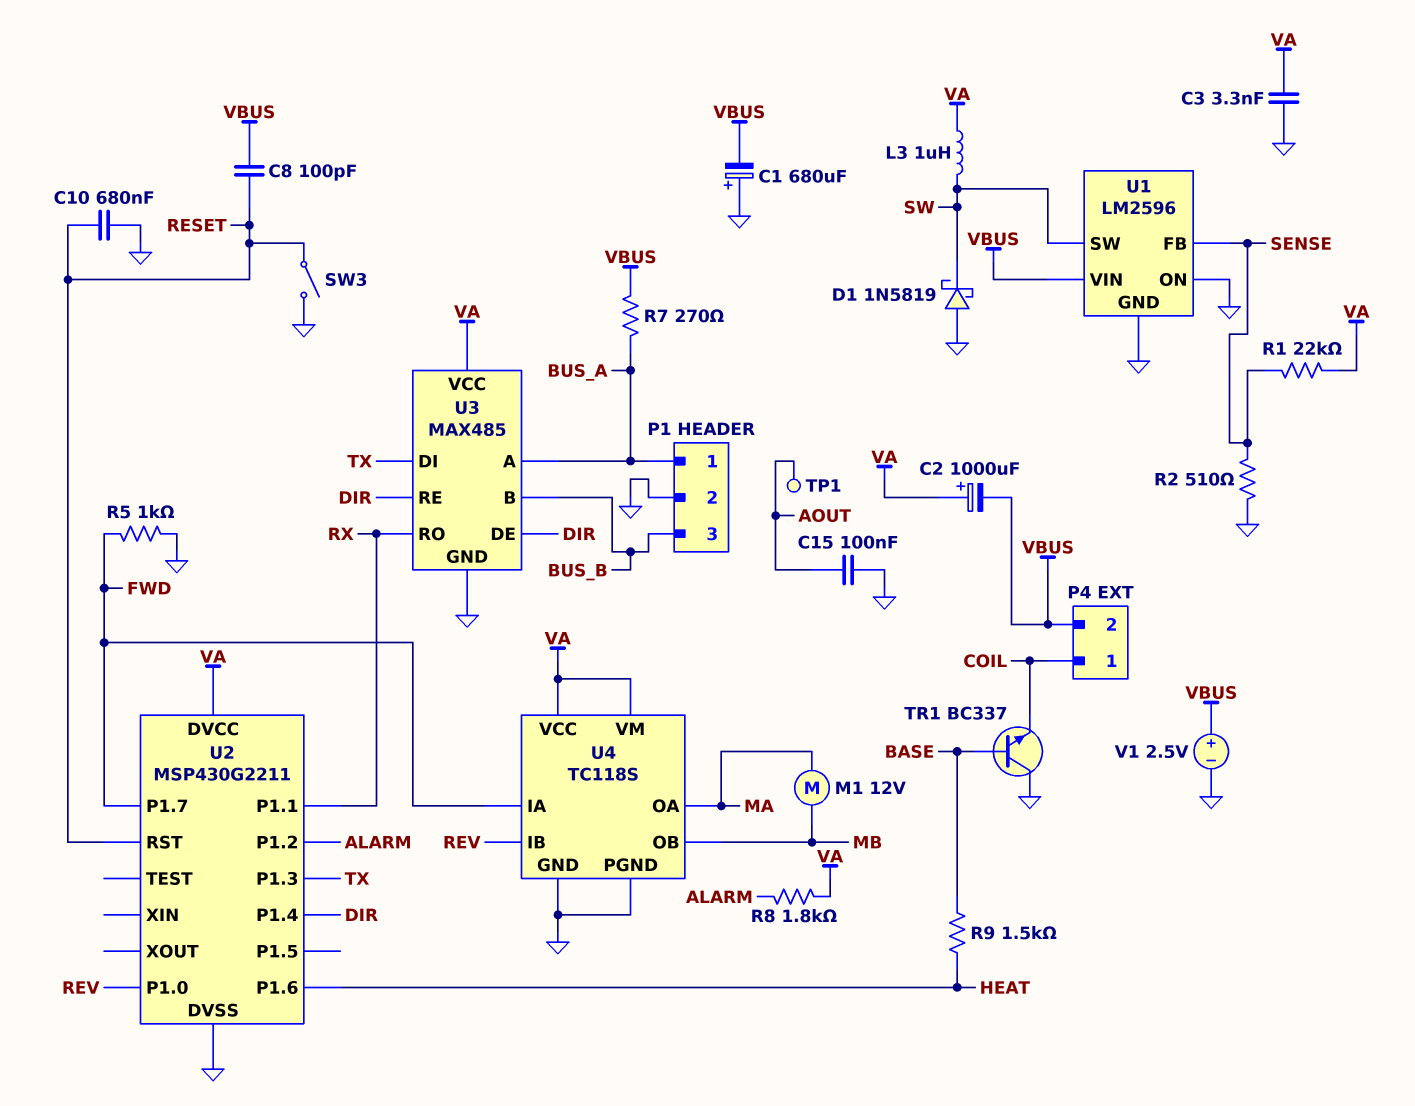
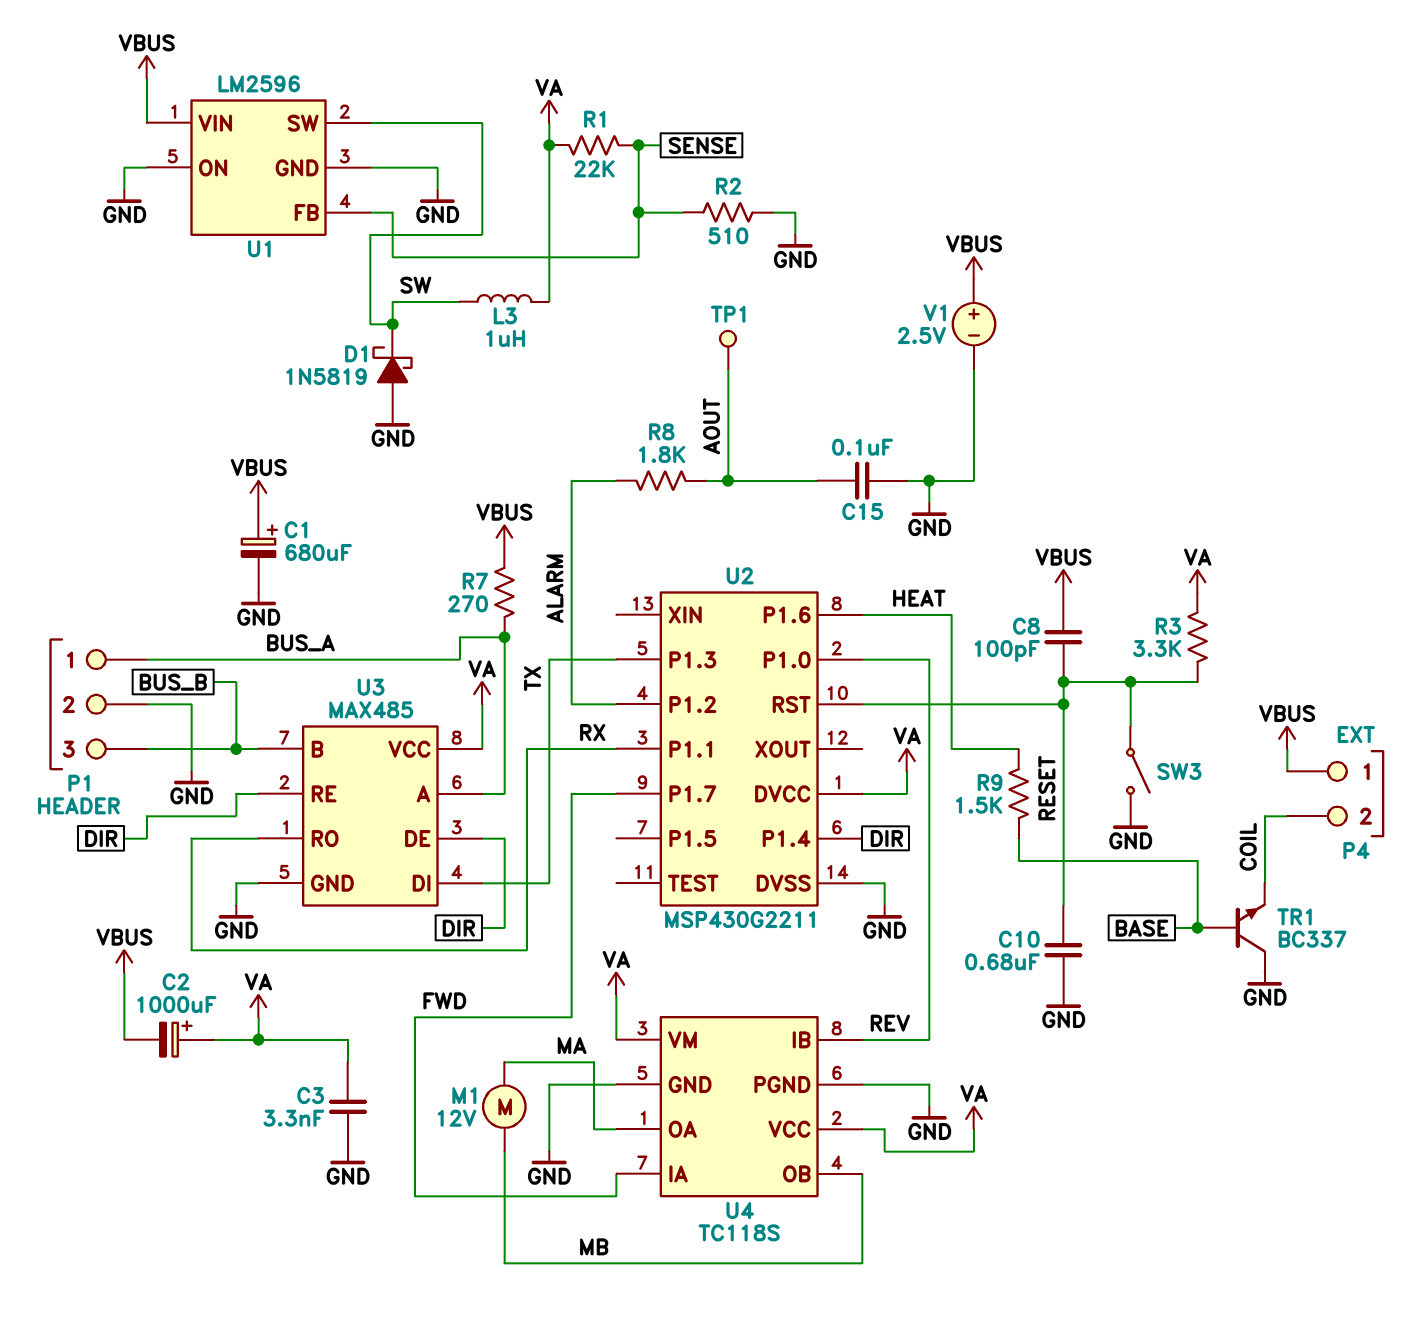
C1: 680uF (plus GND, minus VBUS) -> 680uF (plus VBUS, minus GND)
P4 pin 1: COIL -> VBUS
P4 pin 2: VBUS -> COIL
R3: none -> 3.3k (RESET, VA)
R5: 1k (FWD, GND) -> none
R8: 1.8k (ALARM, VA) -> 1.8k (ALARM, AOUT)

